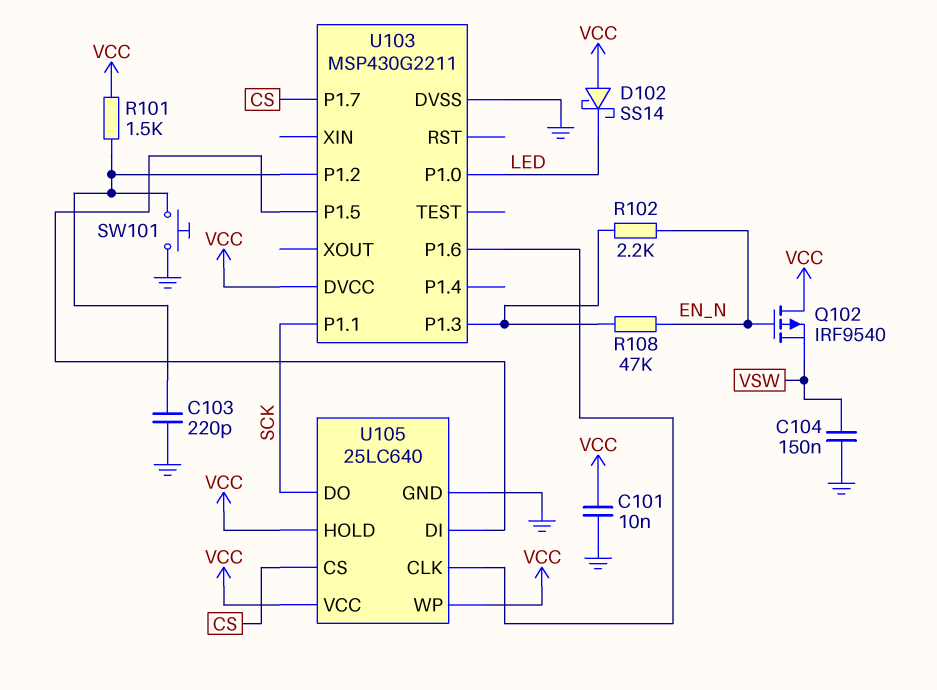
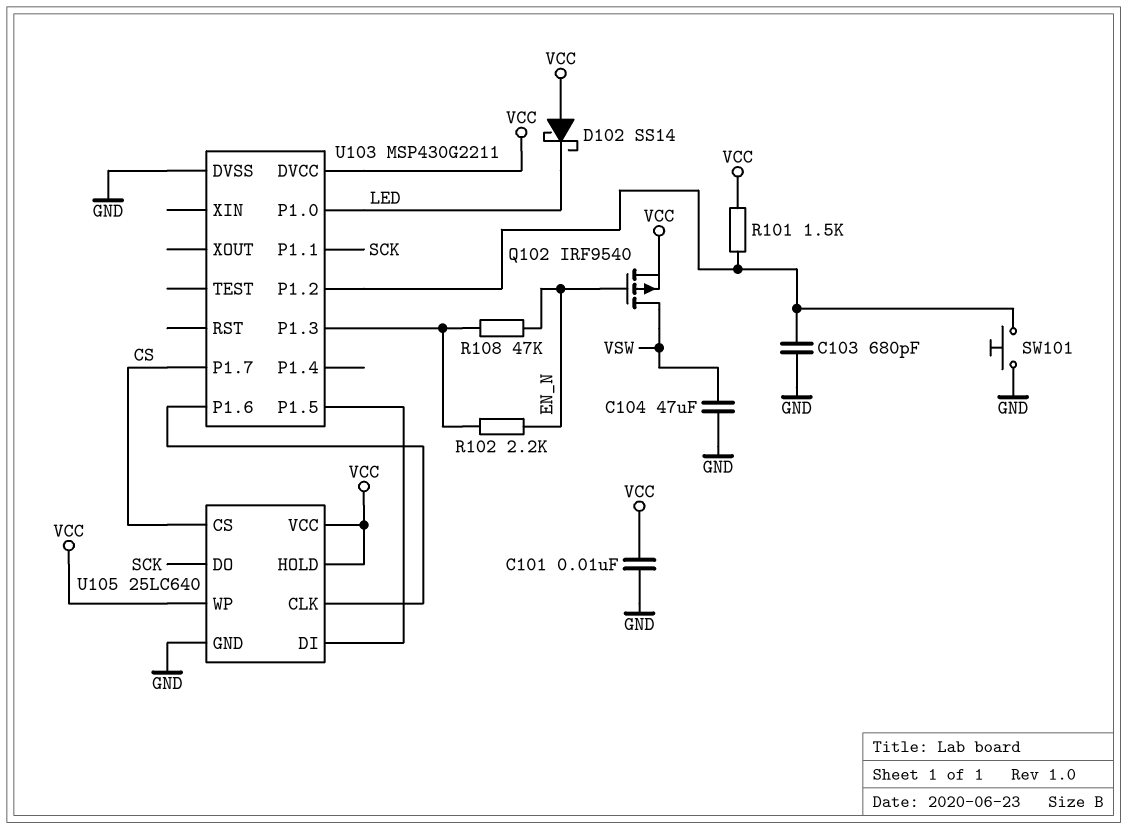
C103: 220pF (GND, U103/P1.2) -> 680pF (GND, U103/P1.2)
C104: 150nF (GND, VSW) -> 47uF (GND, VSW)
Q102: PMOS IRF9540 (G EN_N, D VCC, S VSW) -> PMOS IRF9540 (G EN_N, D VSW, S VCC)

